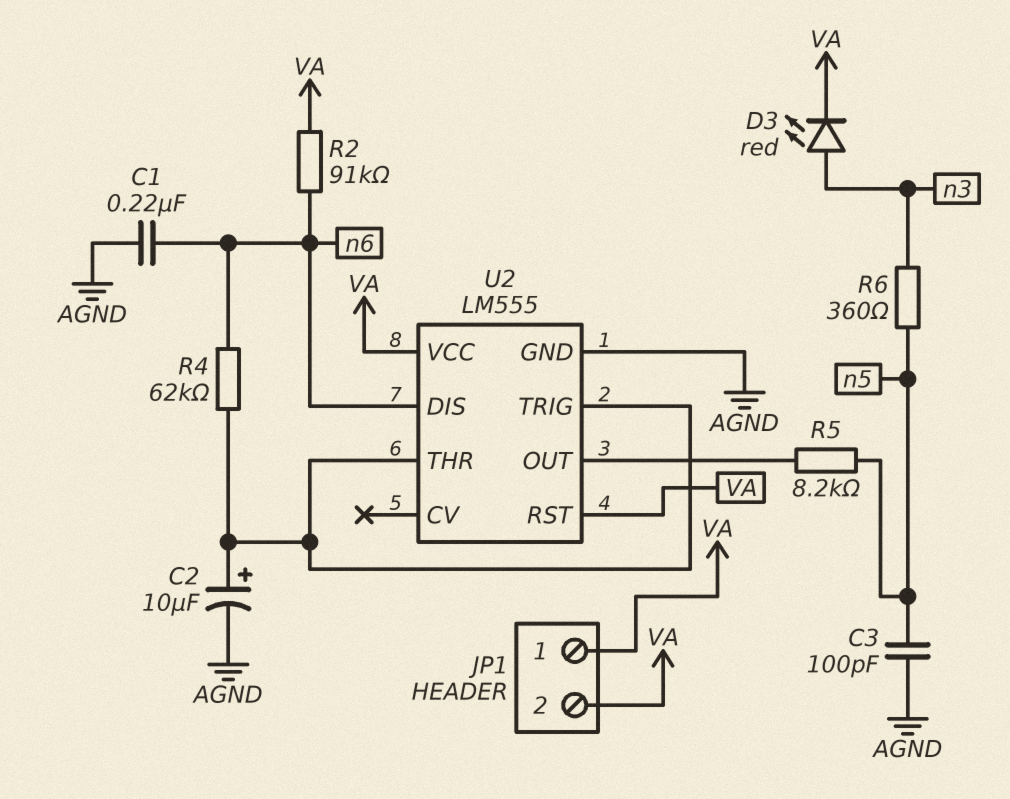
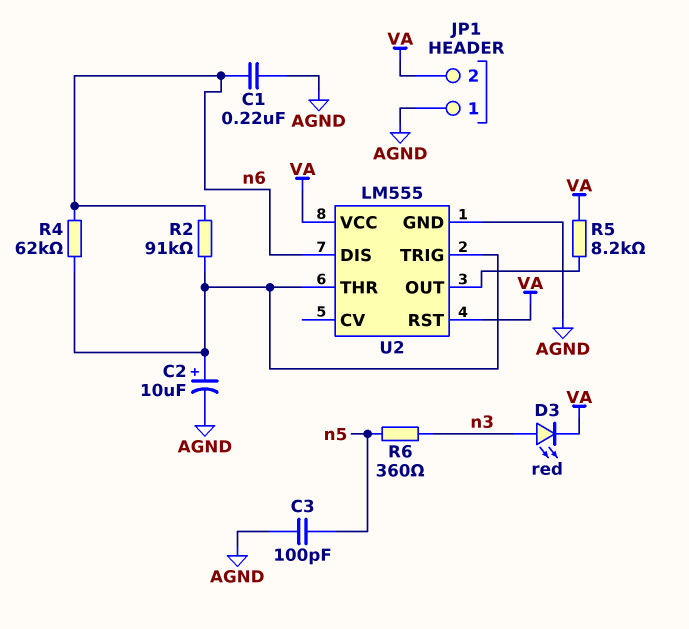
JP1 pin 1: VA -> AGND
R2: 91k (VA, n6) -> 91k (U2/THR, n6)
R5: 8.2k (U2/OUT, n5) -> 8.2k (U2/OUT, VA)

